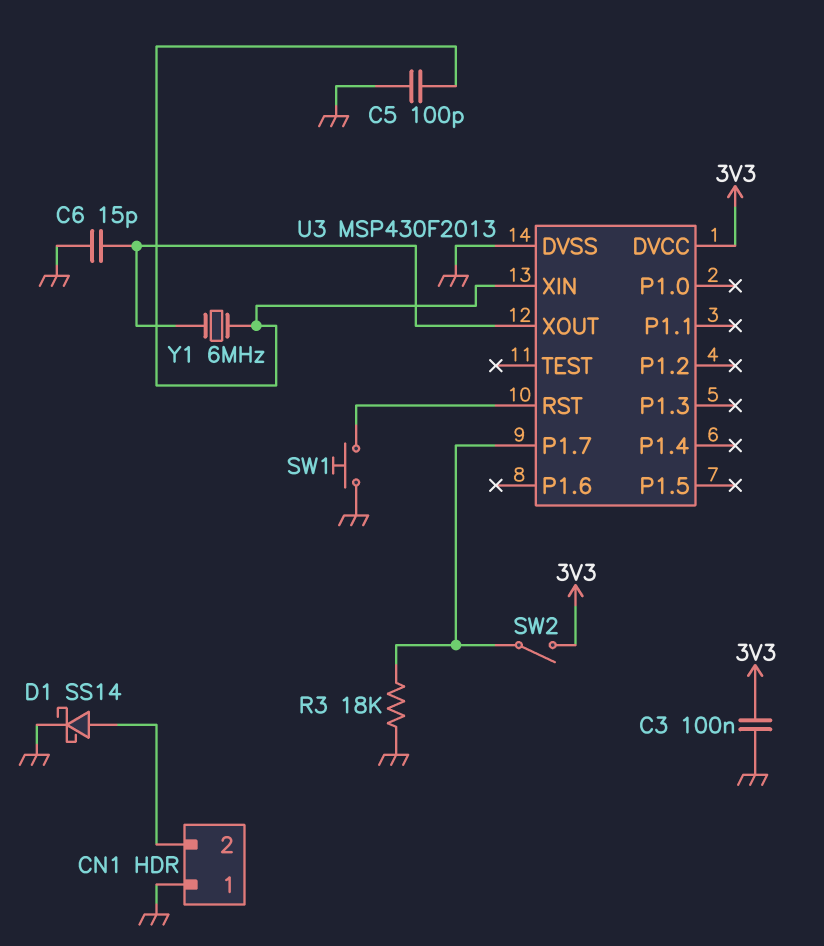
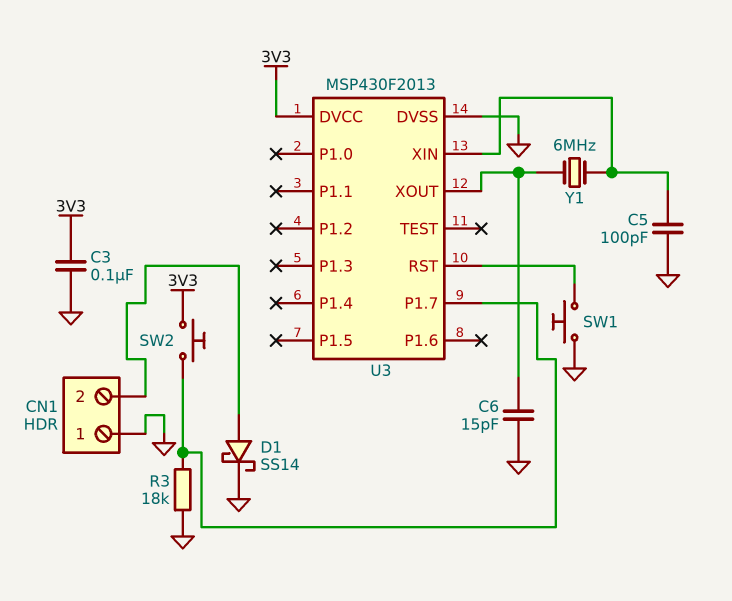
SW2: switch (3V3, U3/P1.7) -> button (3V3, U3/P1.7)

